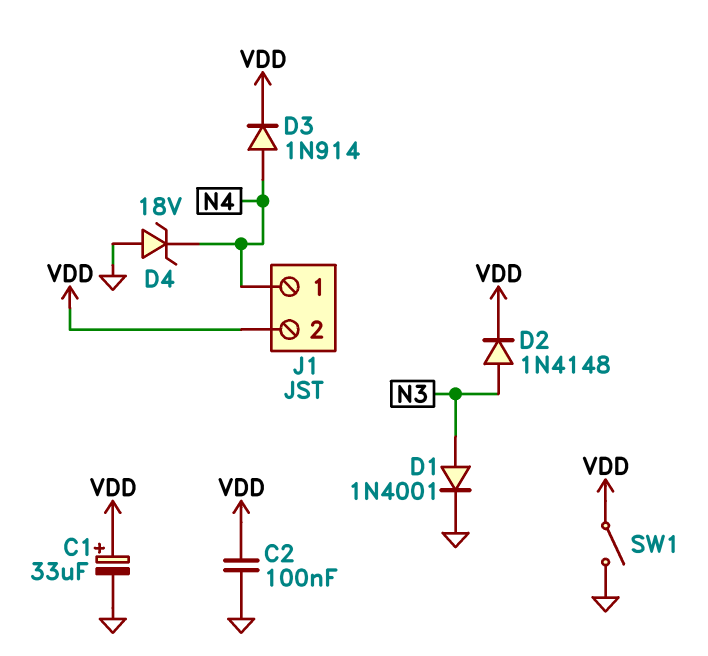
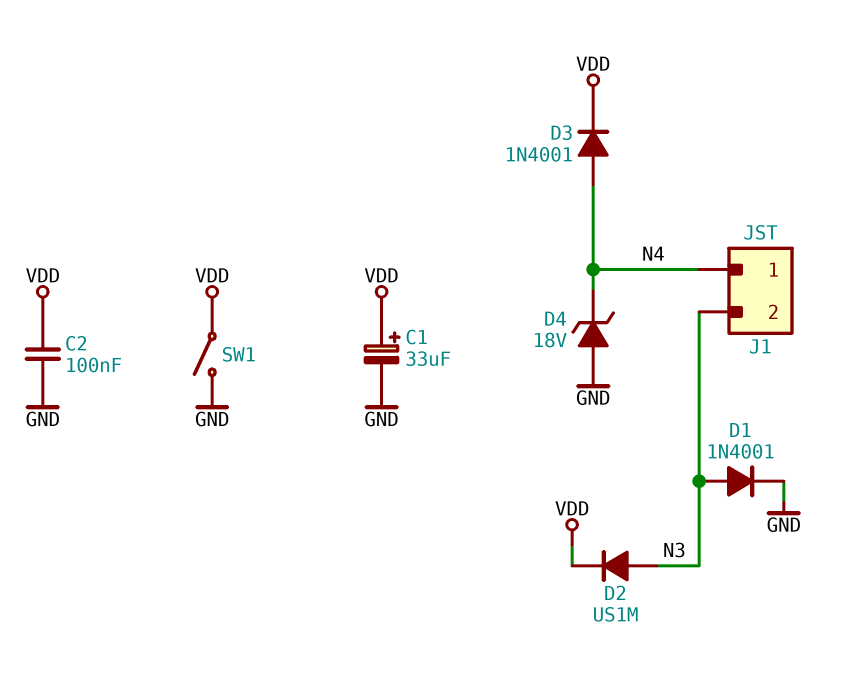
D2: diode 1N4148 (A N3, K VDD) -> diode US1M (A N3, K VDD)
D3: diode 1N914 (A N4, K VDD) -> diode 1N4001 (A N4, K VDD)
J1 pin 2: VDD -> N3

